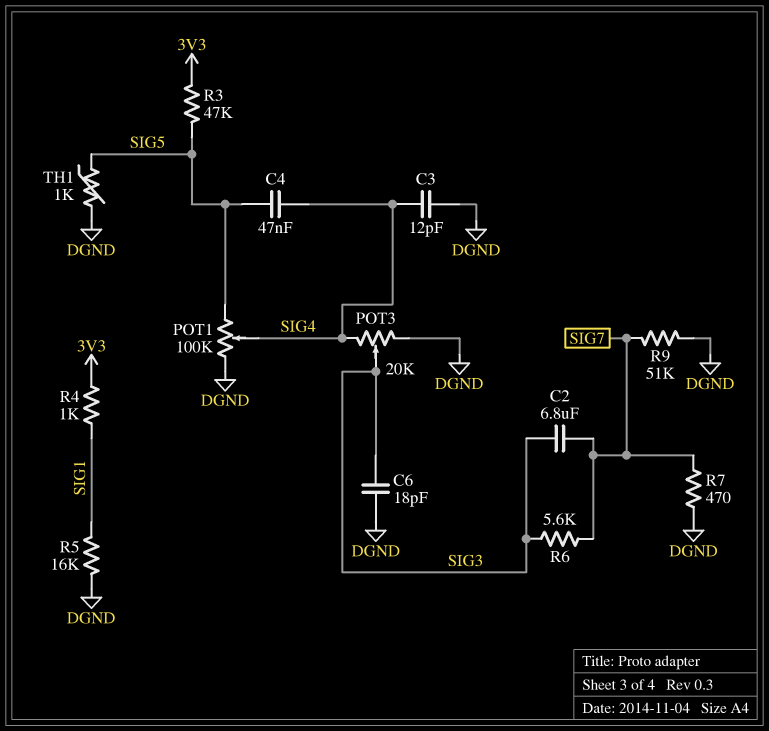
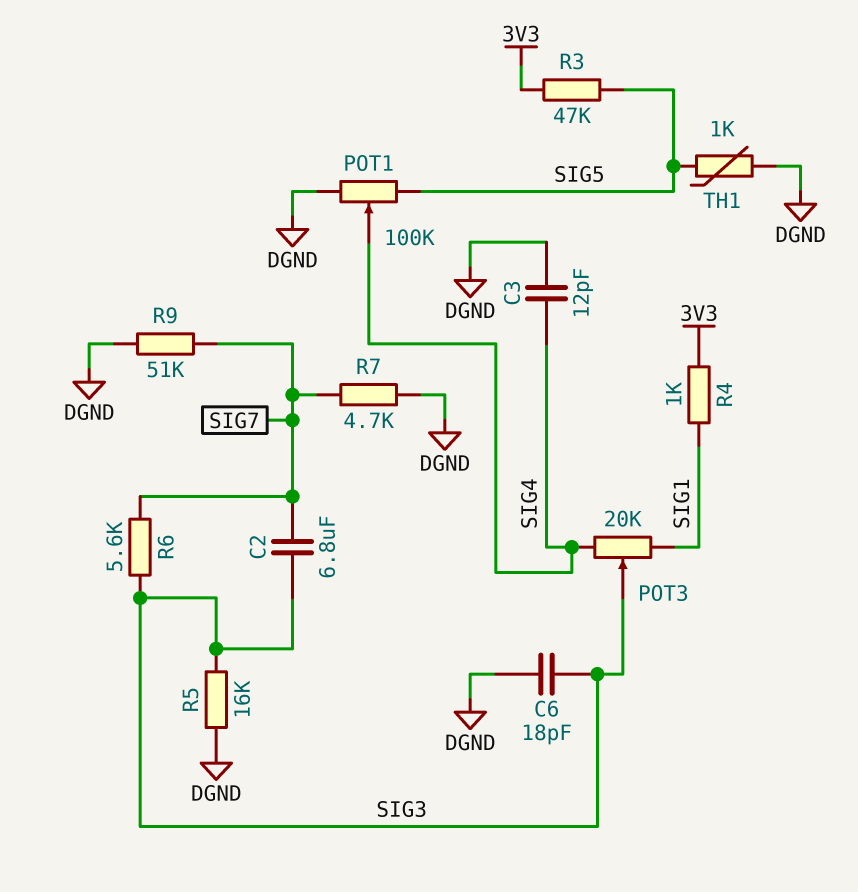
C4: 47nF (SIG4, SIG5) -> none
POT3: 20k (DGND, SIG4, wiper SIG3) -> 20k (SIG1, SIG4, wiper SIG3)
R5: 16k (DGND, SIG1) -> 16k (DGND, SIG3)
R7: 470 (DGND, SIG7) -> 4.7k (DGND, SIG7)

